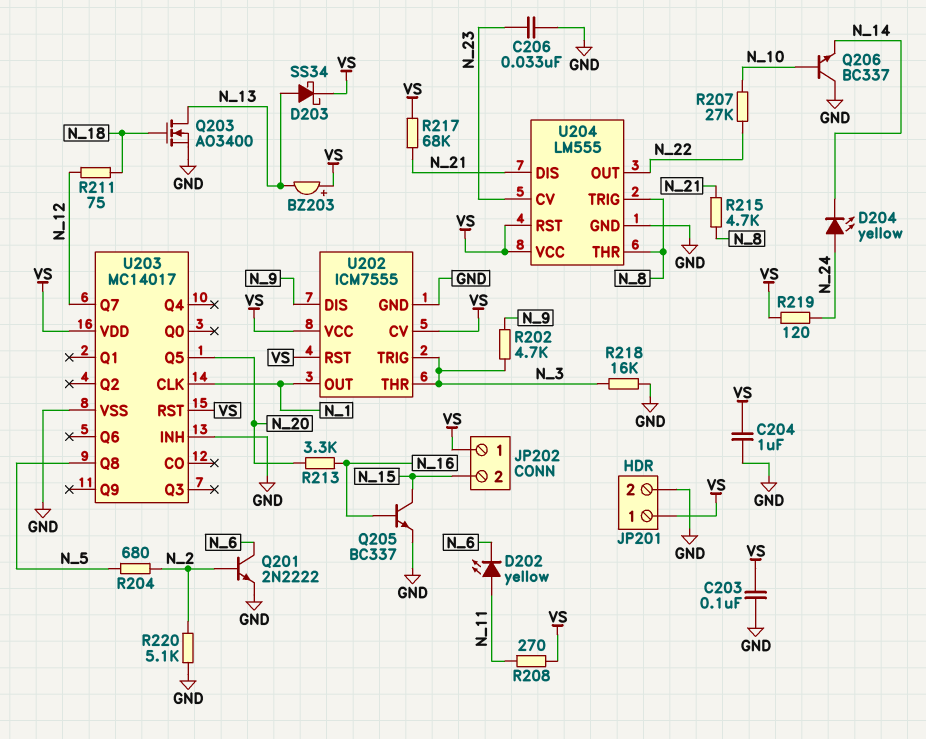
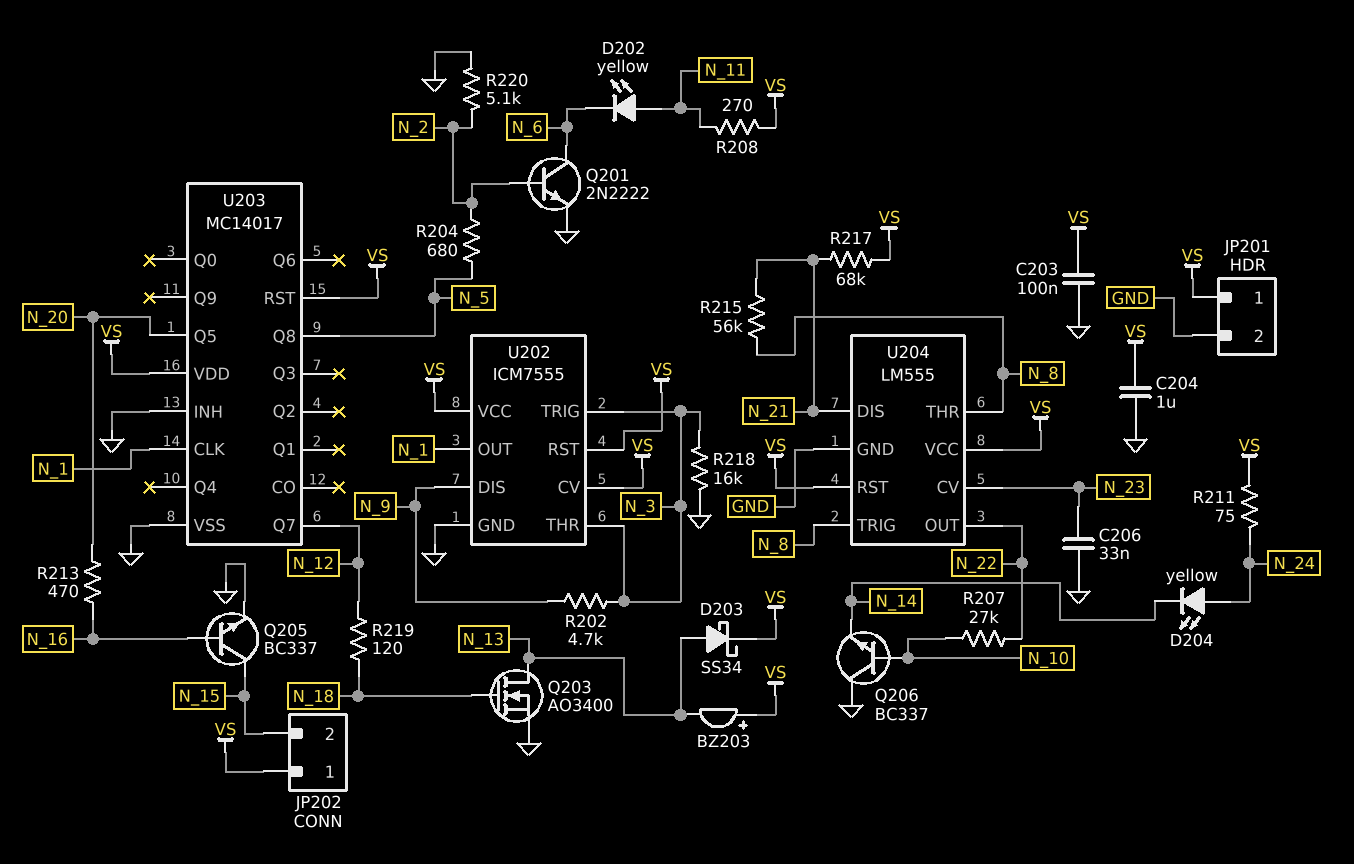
R211: 75 (N_12, N_18) -> 75 (N_24, VS)
R213: 3.3k (N_16, N_20) -> 470 (N_16, N_20)
R215: 4.7k (N_8, N_21) -> 56k (N_8, N_21)
R219: 120 (N_24, VS) -> 120 (N_12, N_18)

